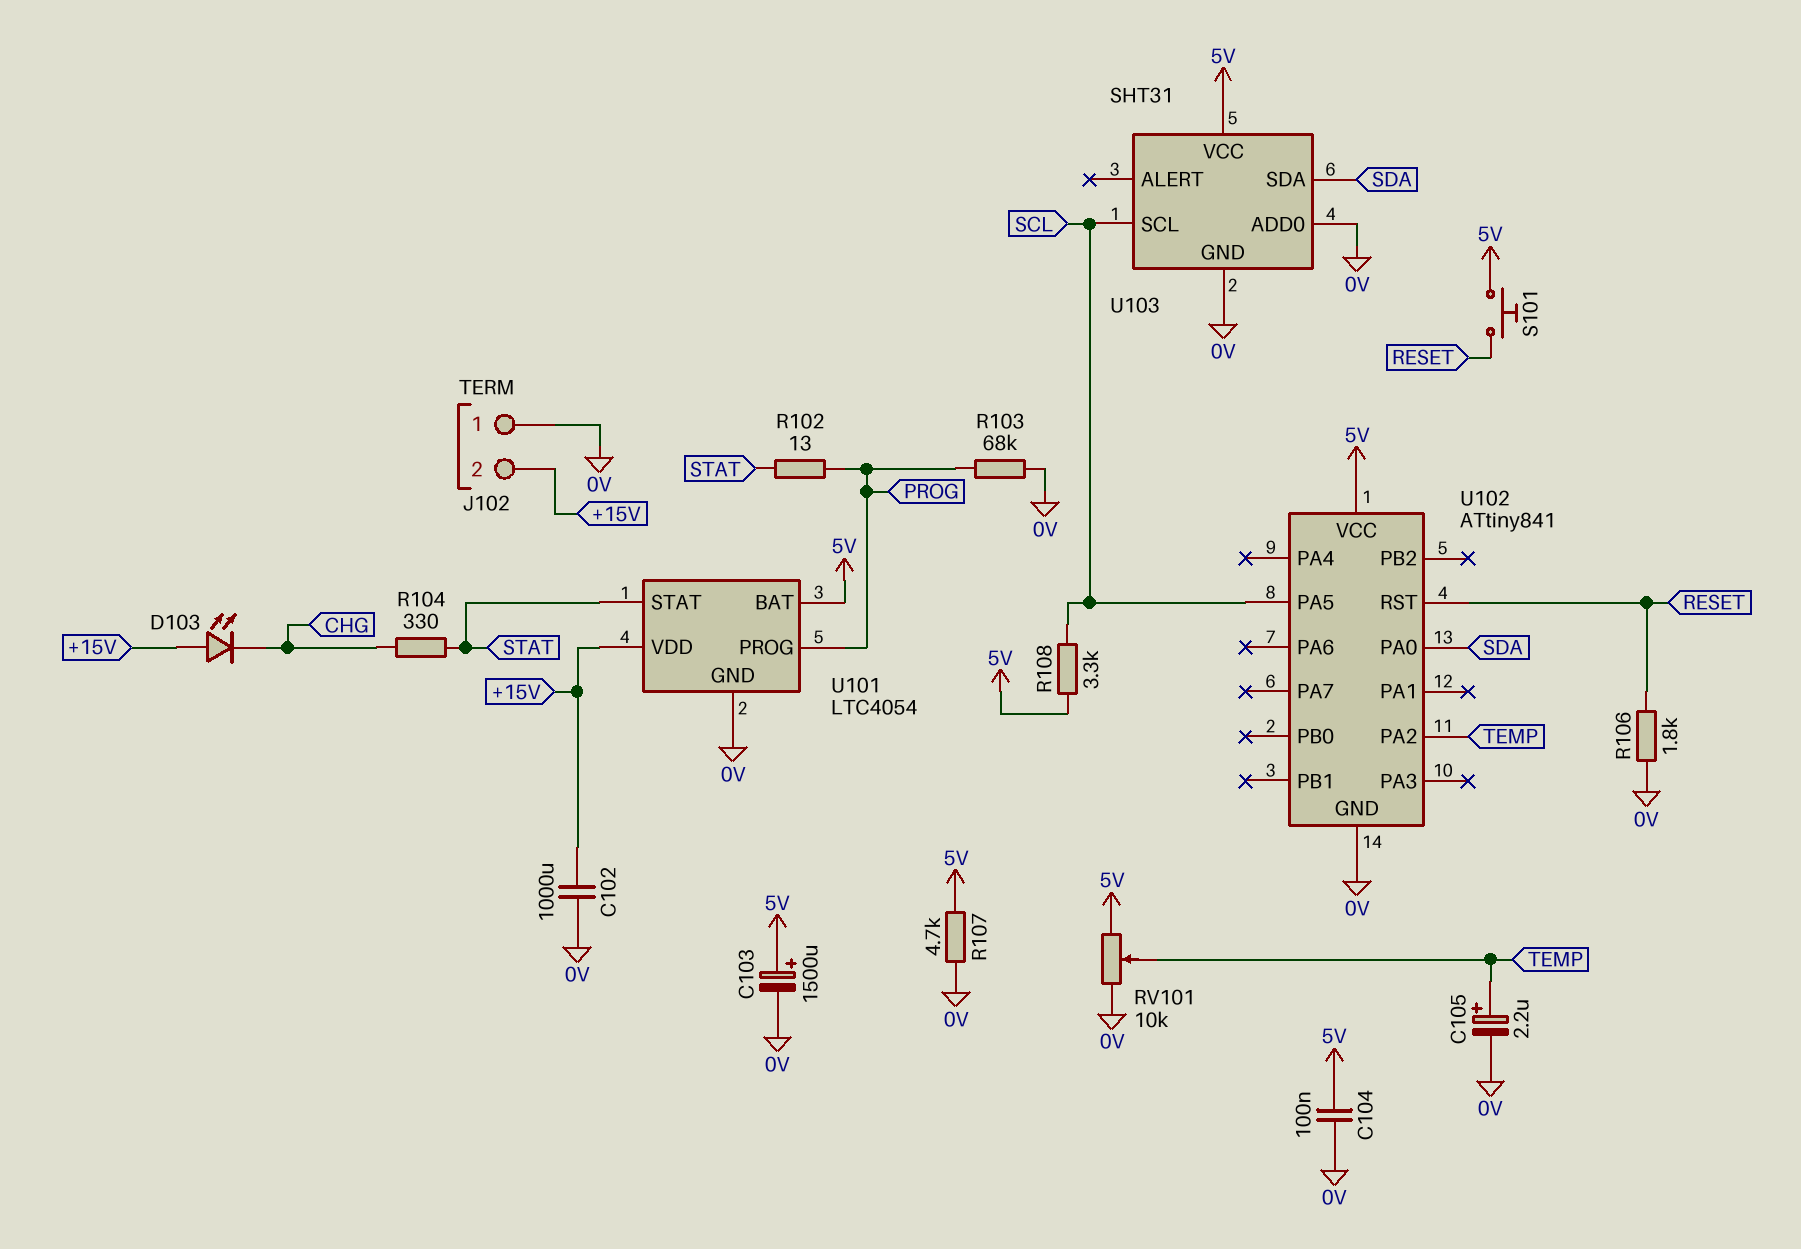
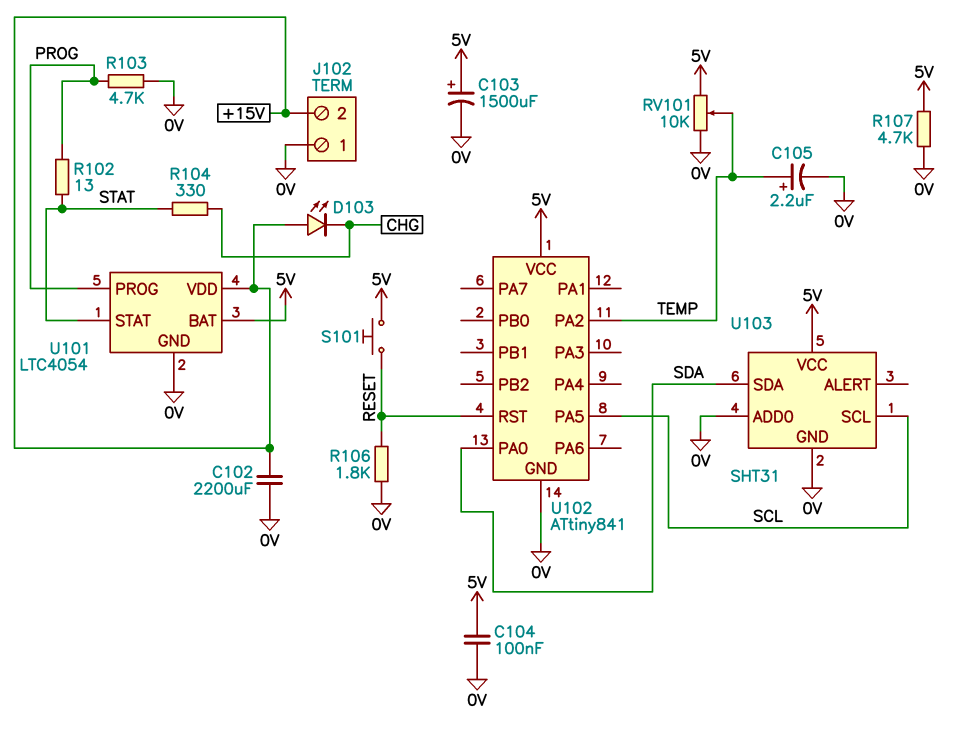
C102: 1000uF (+15V, 0V) -> 2200uF (+15V, 0V)
R103: 68k (0V, PROG) -> 4.7k (0V, PROG)
R108: 3.3k (5V, SCL) -> none

